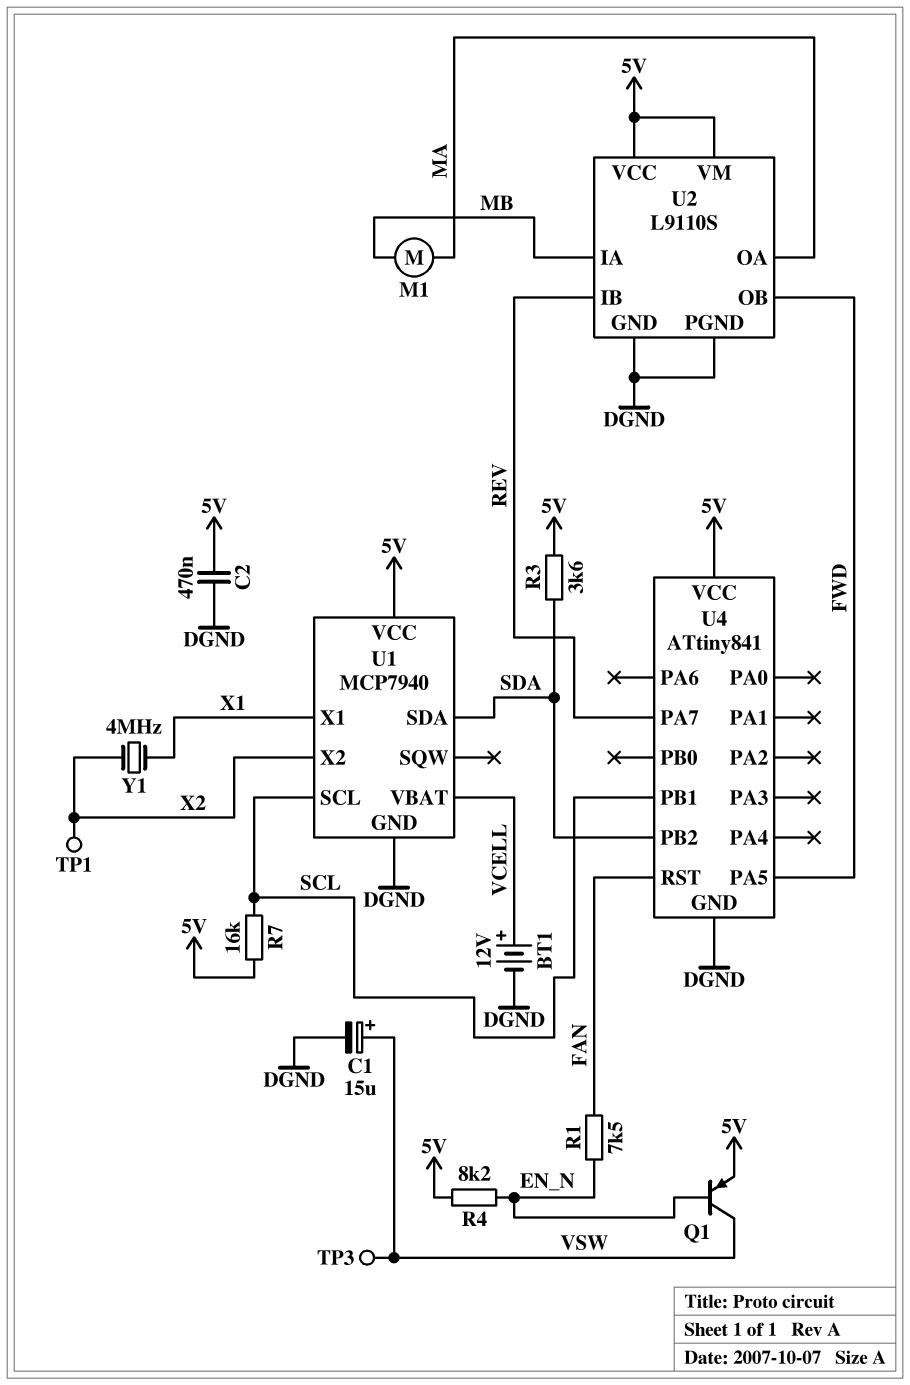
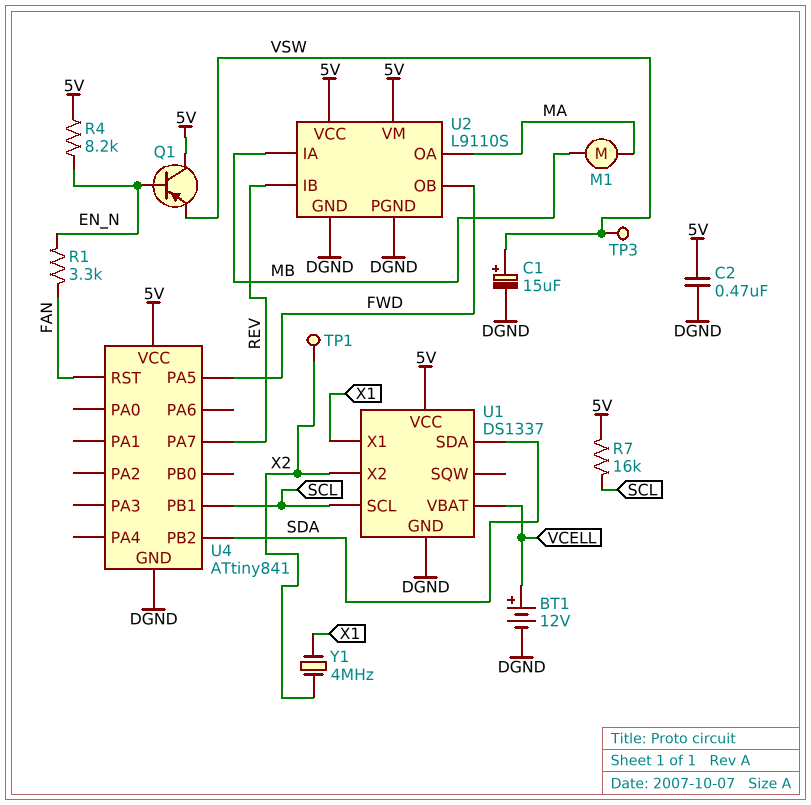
Q1: PNP (B EN_N, C VSW, E 5V) -> PNP (B EN_N, C 5V, E VSW)
R1: 7.5k (EN_N, FAN) -> 3.3k (EN_N, FAN)
R3: 3.6k (5V, SDA) -> none
U1: MCP7940 -> DS1337

